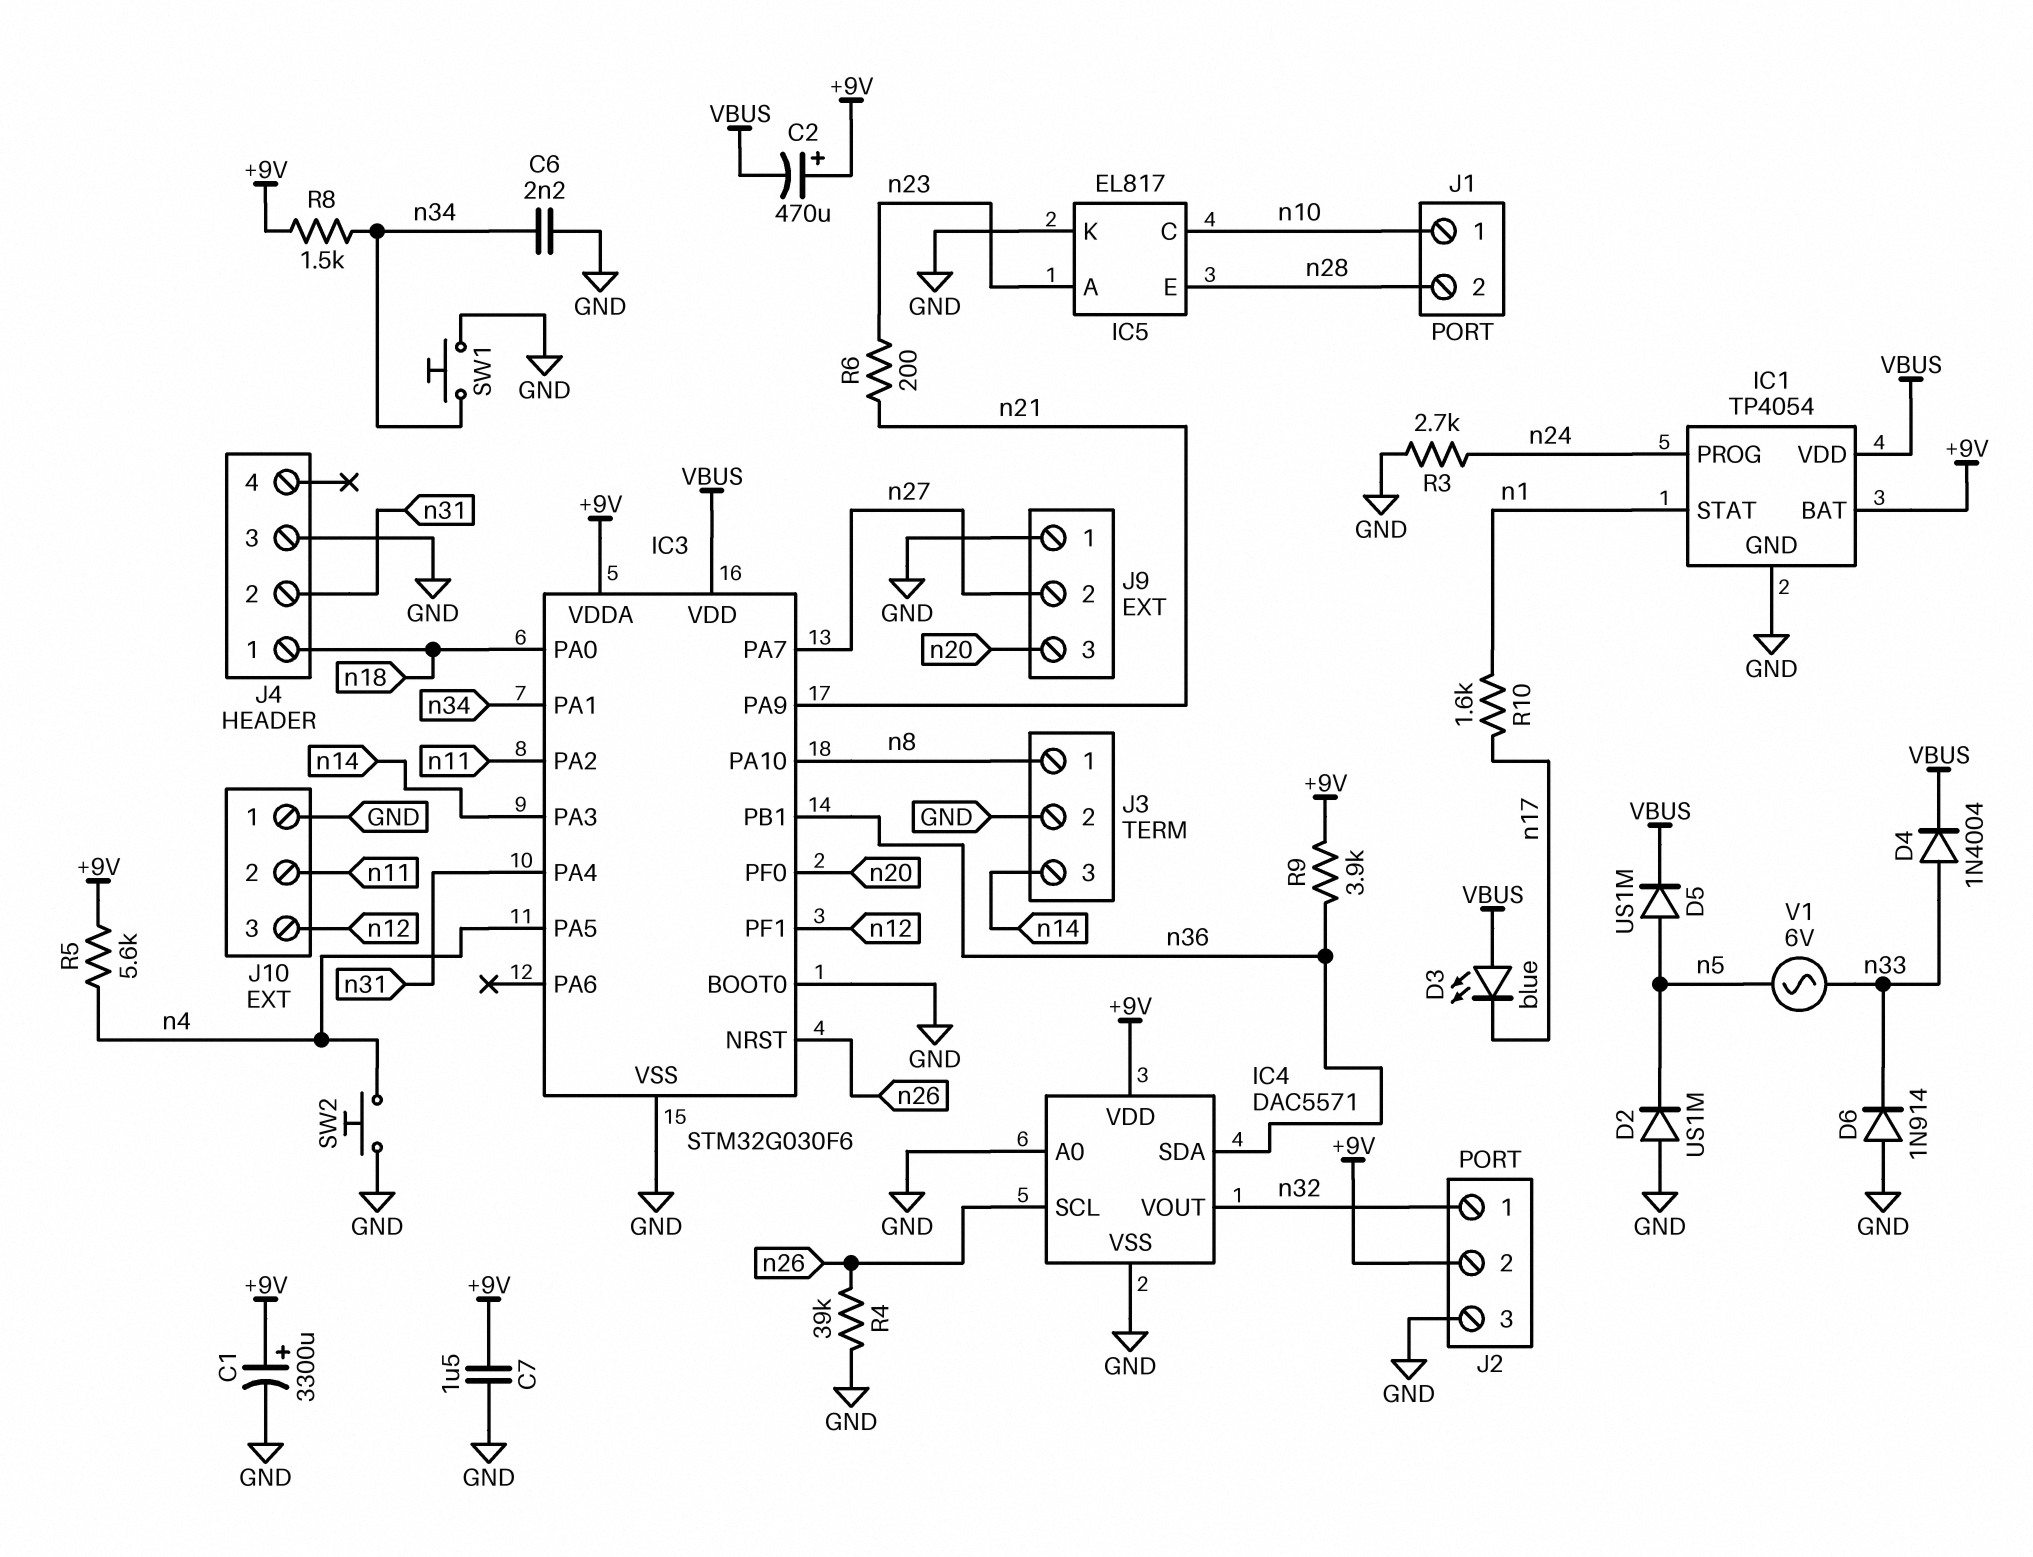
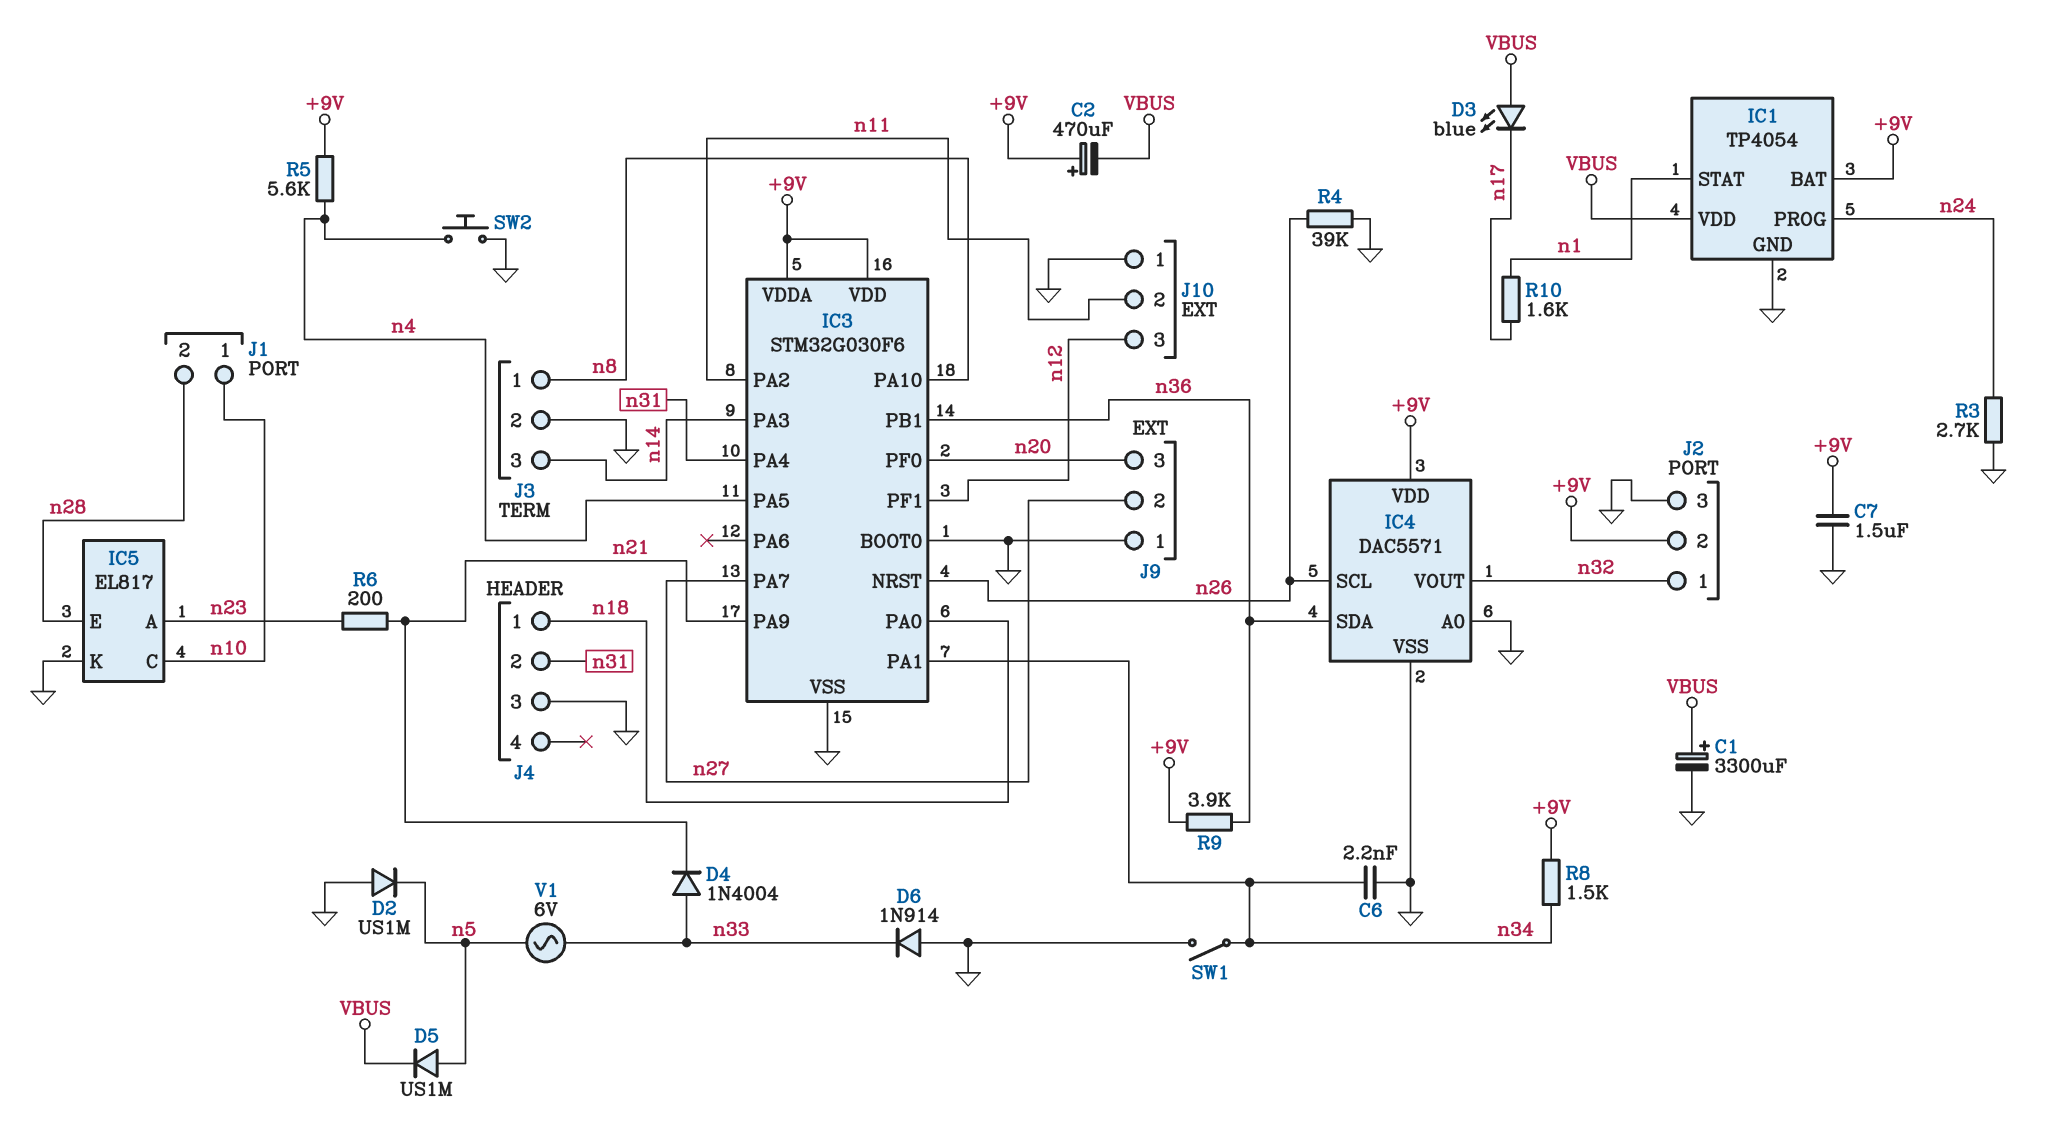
C1: 3300uF (plus +9V, minus GND) -> 3300uF (plus VBUS, minus GND)
D4: diode 1N4004 (A n33, K VBUS) -> diode 1N4004 (A n33, K n21)
IC3 pin VDD: VBUS -> +9V
SW1: button (GND, n34) -> switch (GND, n34)

